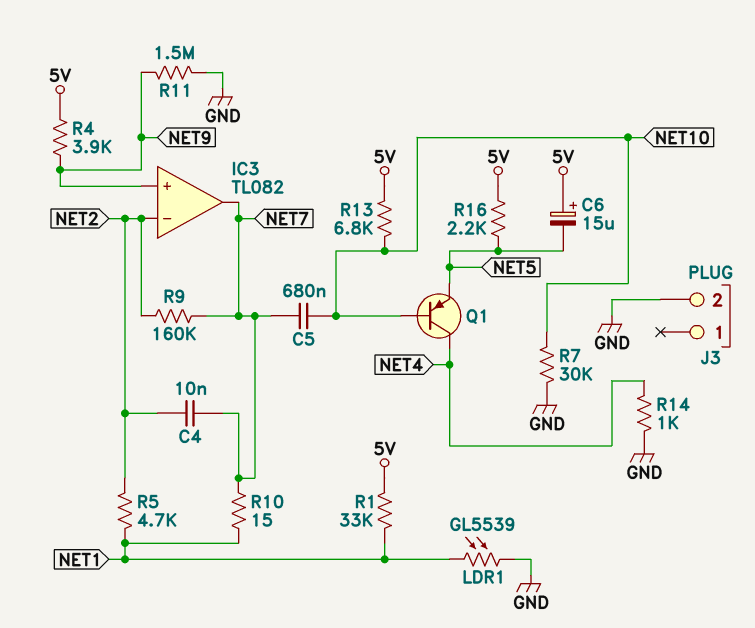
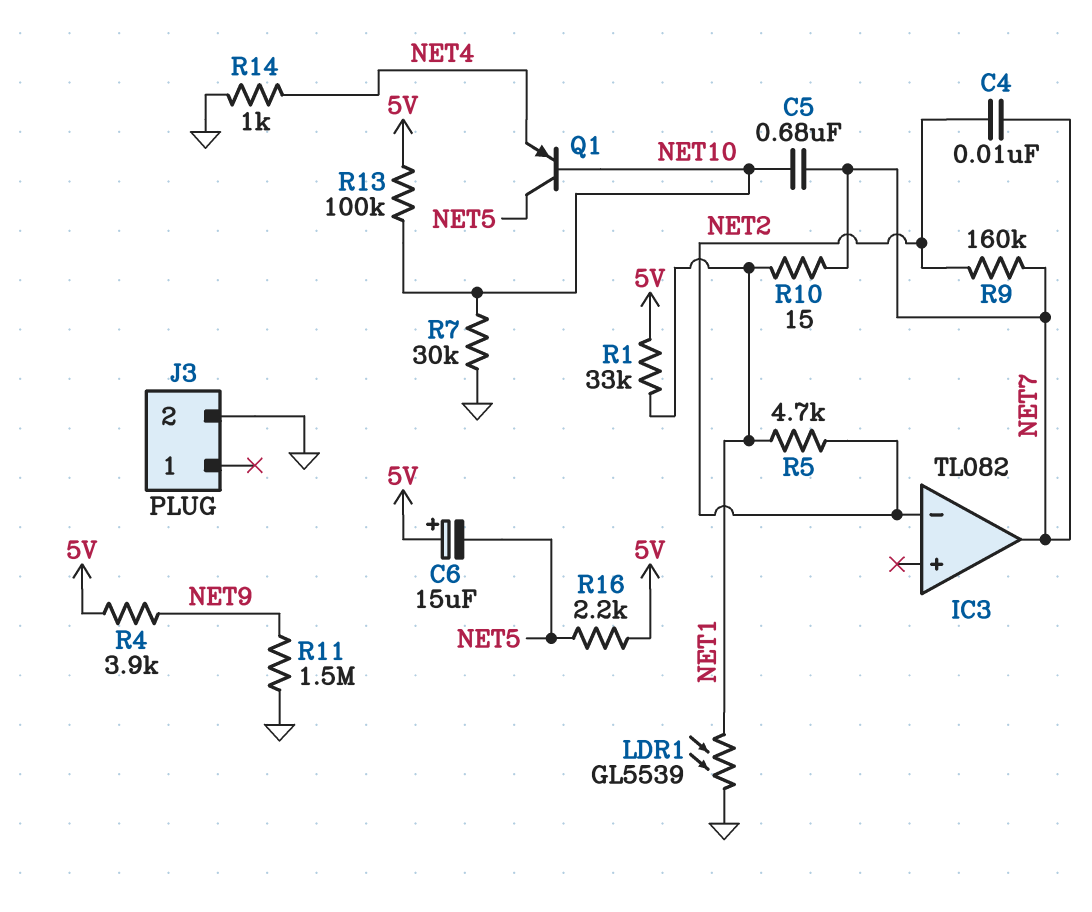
IC3 pin in+: NET9 -> none
Q1: PNP (B NET10, C NET4, E NET5) -> PNP (B NET10, C NET5, E NET4)
R13: 6.8k (5V, NET10) -> 100k (5V, NET10)

